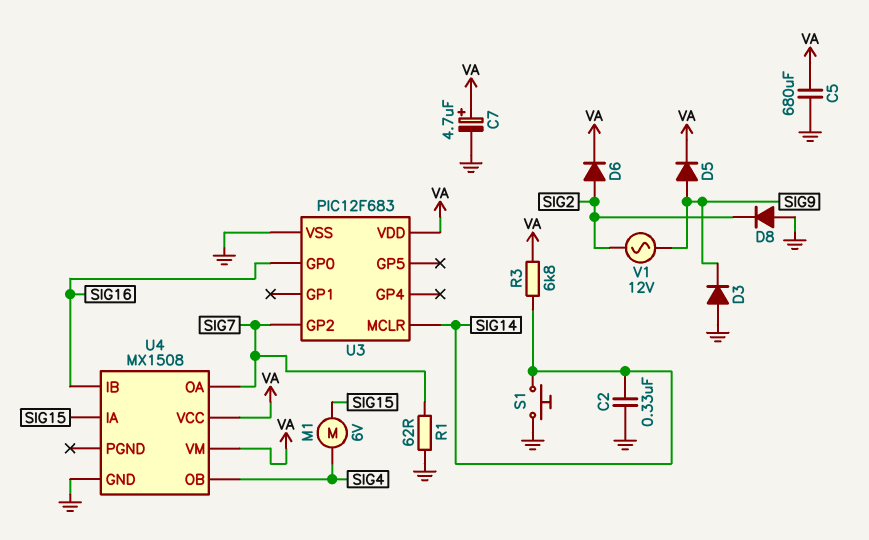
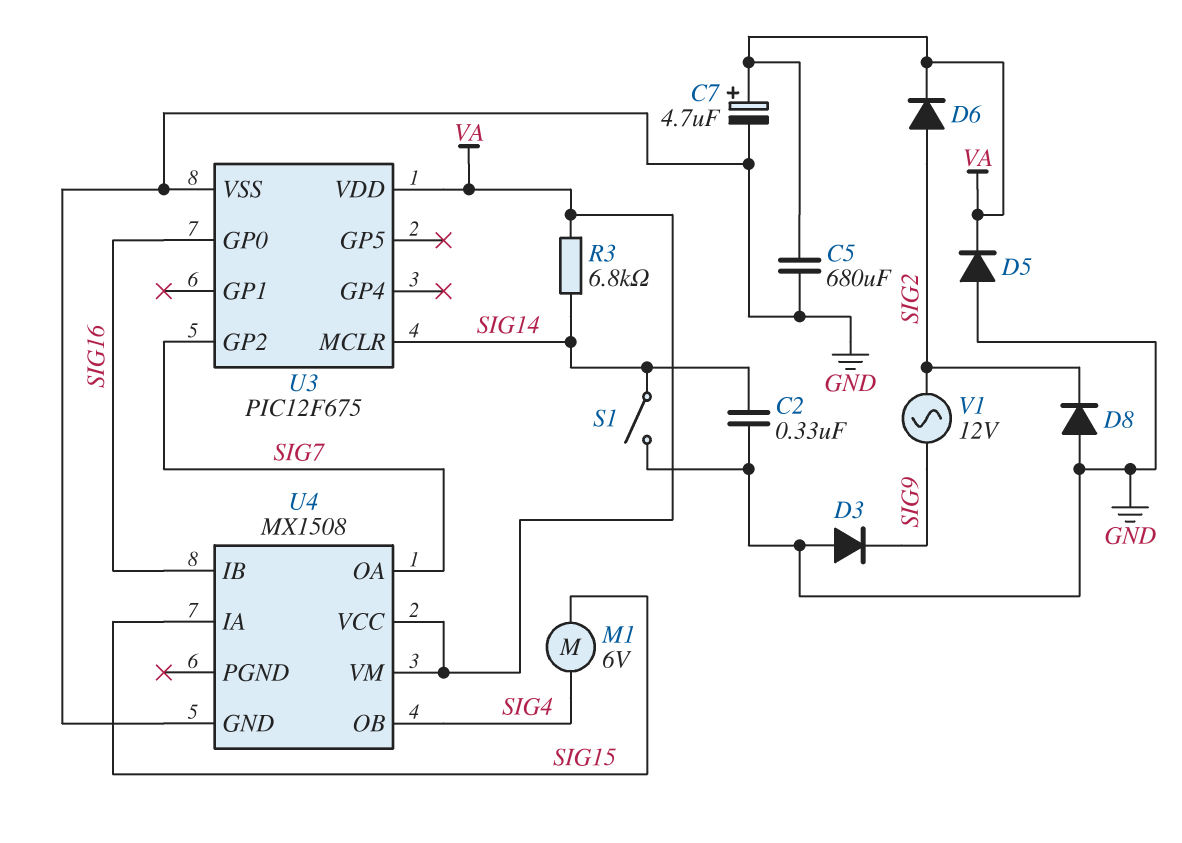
D5: diode (A SIG9, K VA) -> diode (A GND, K VA)
R1: 62 (GND, SIG7) -> none
S1: button (GND, SIG14) -> switch (GND, SIG14)
U3: PIC12F683 -> PIC12F675

